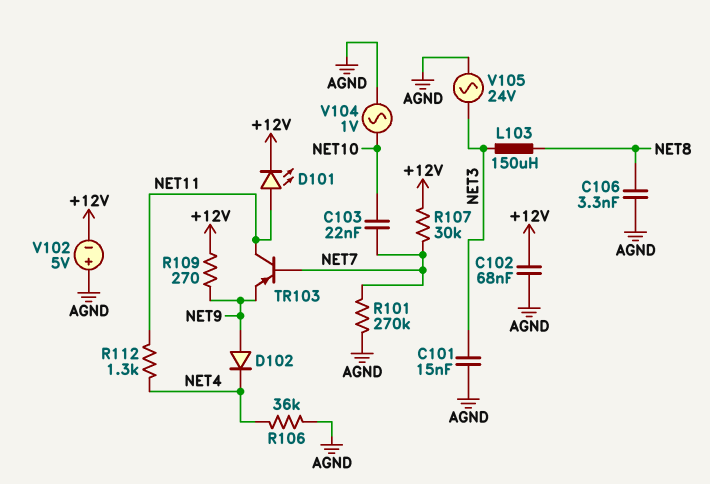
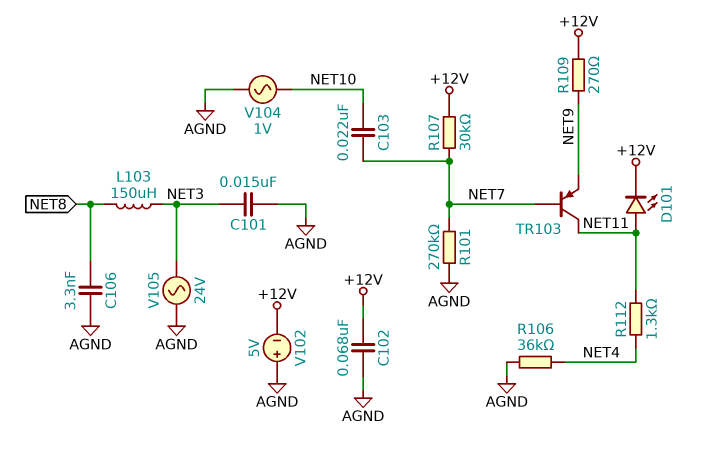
D102: diode (A NET9, K NET4) -> none

